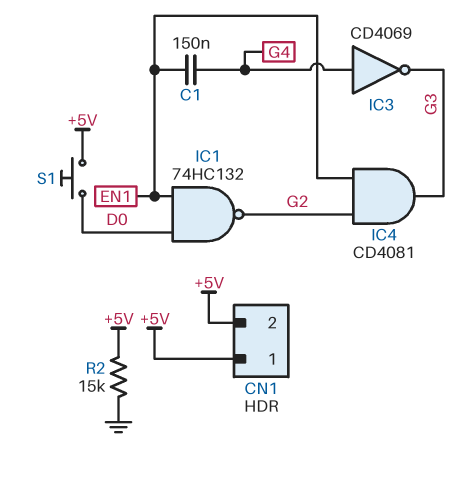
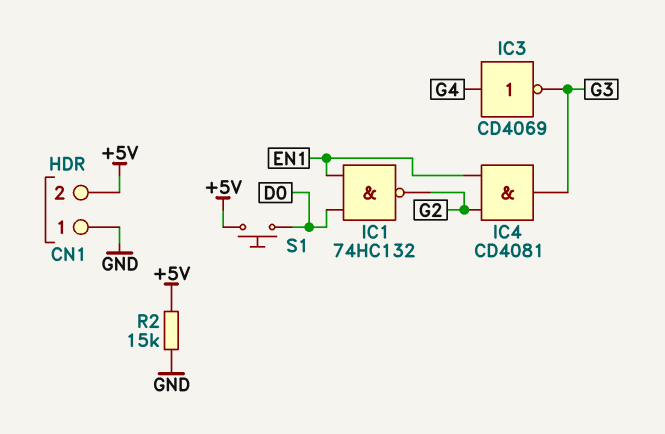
C1: 150nF (EN1, G4) -> none
CN1 pin 1: +5V -> GND

